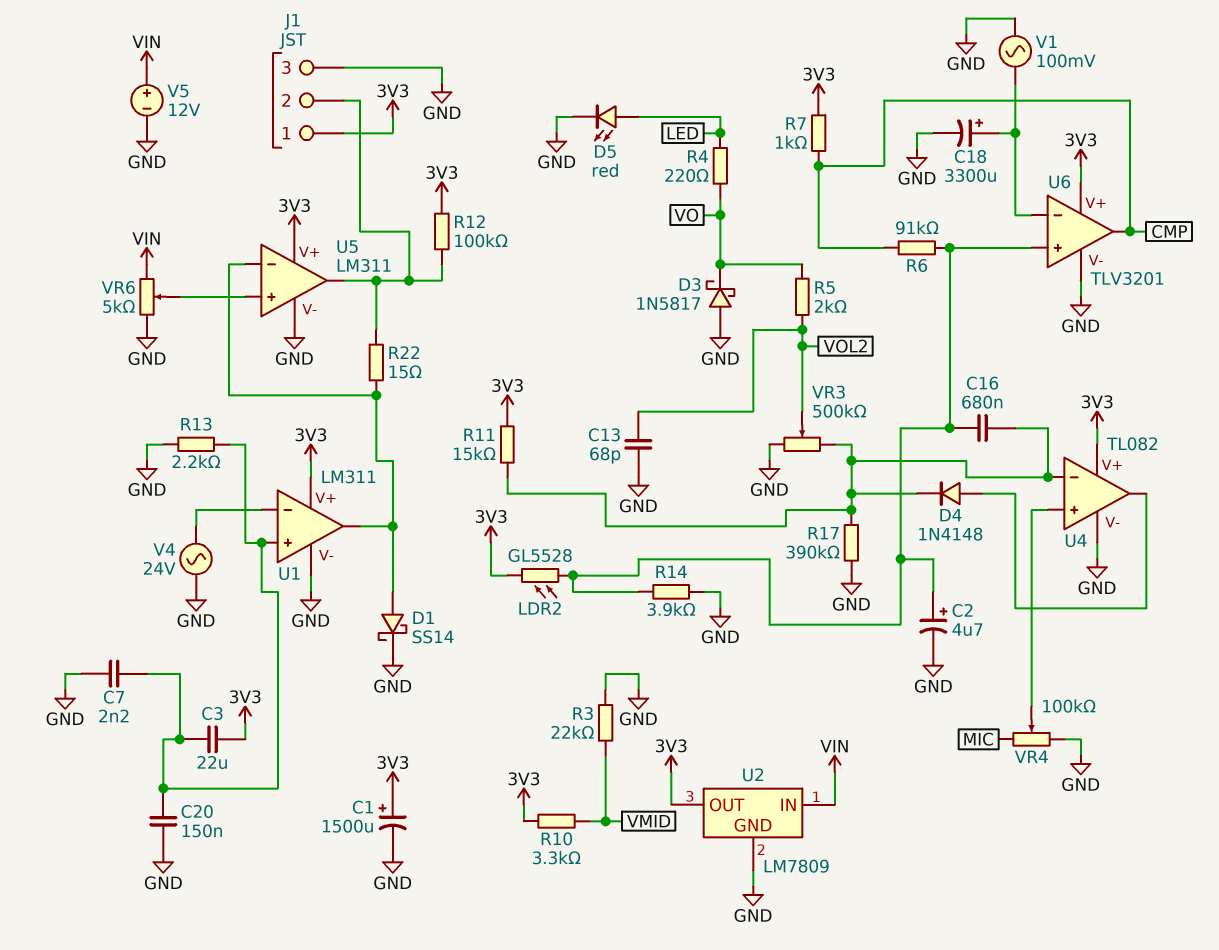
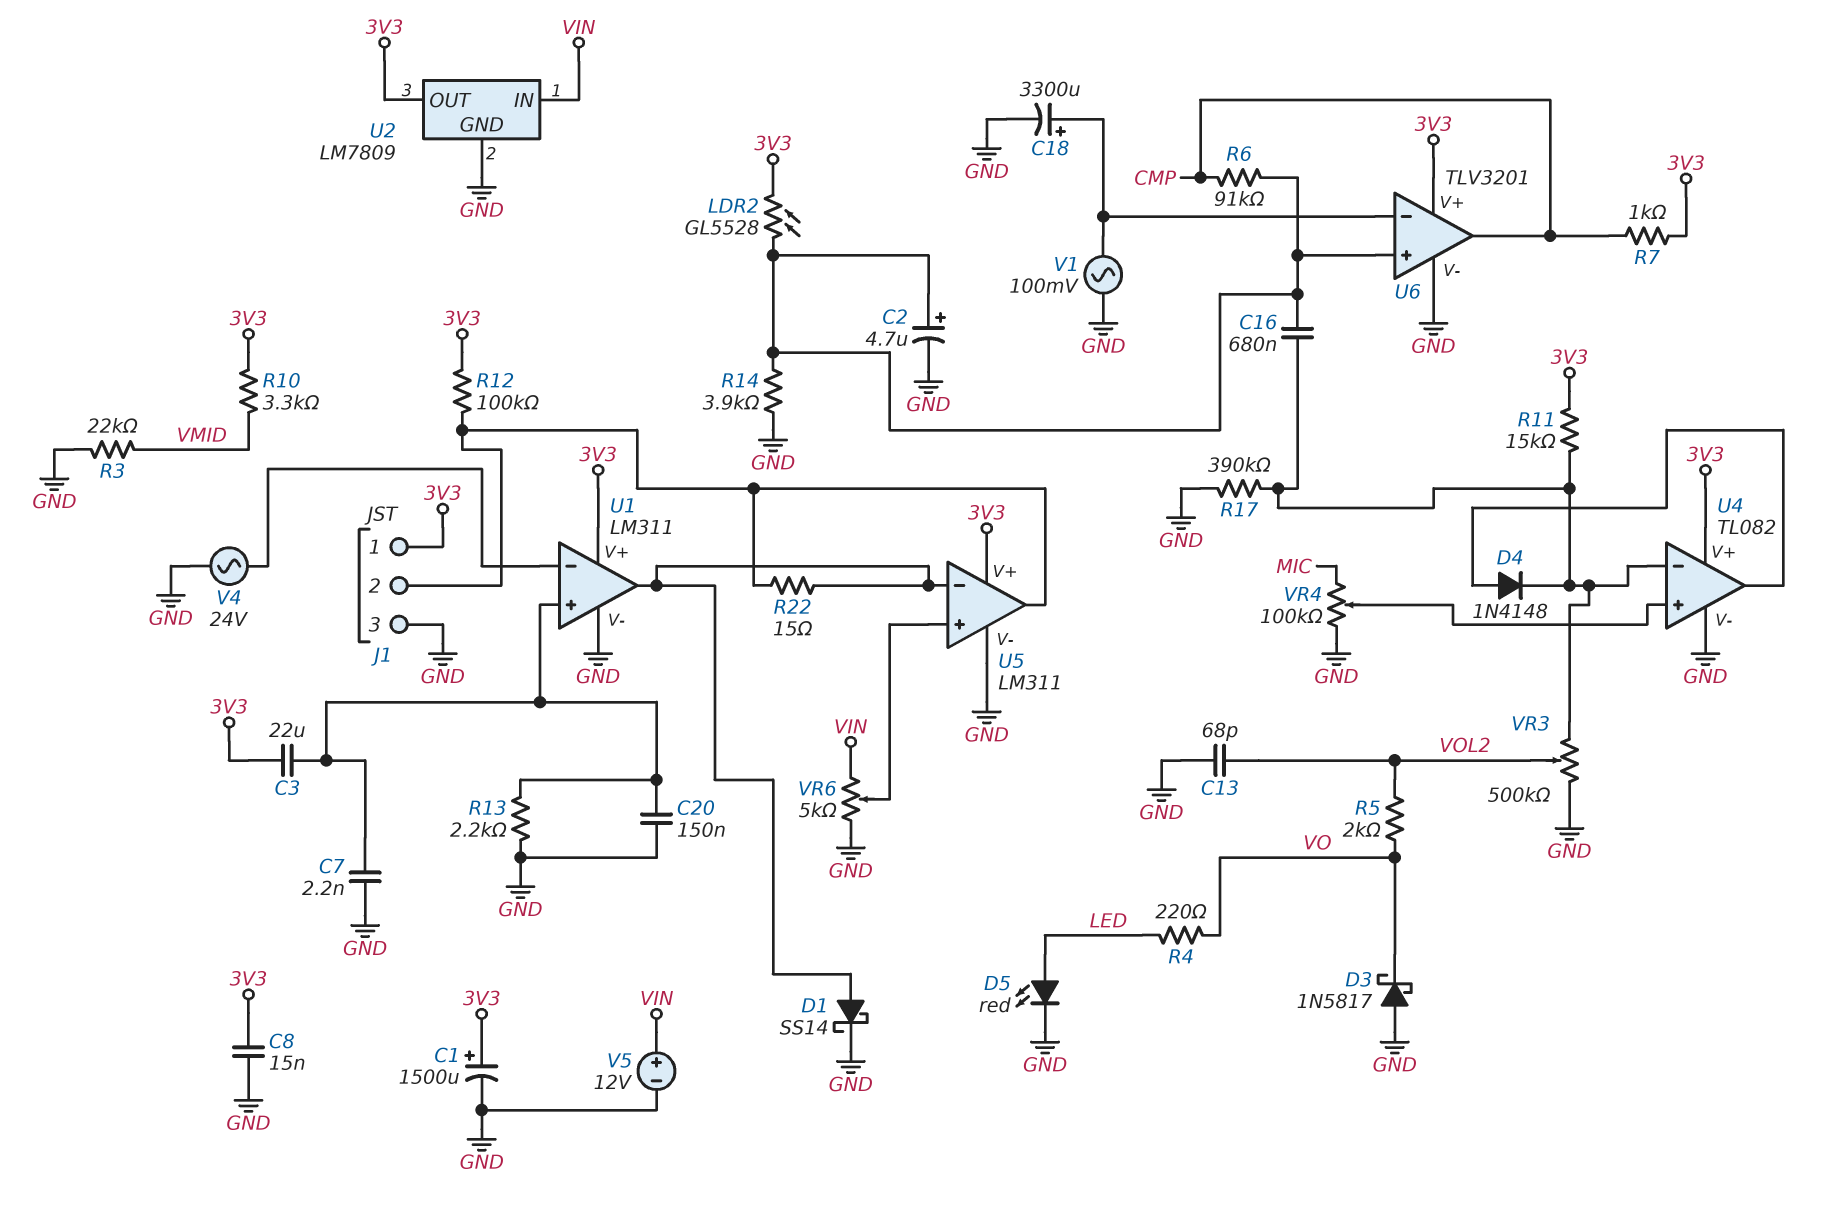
C8: none -> 15nF (3V3, GND)

